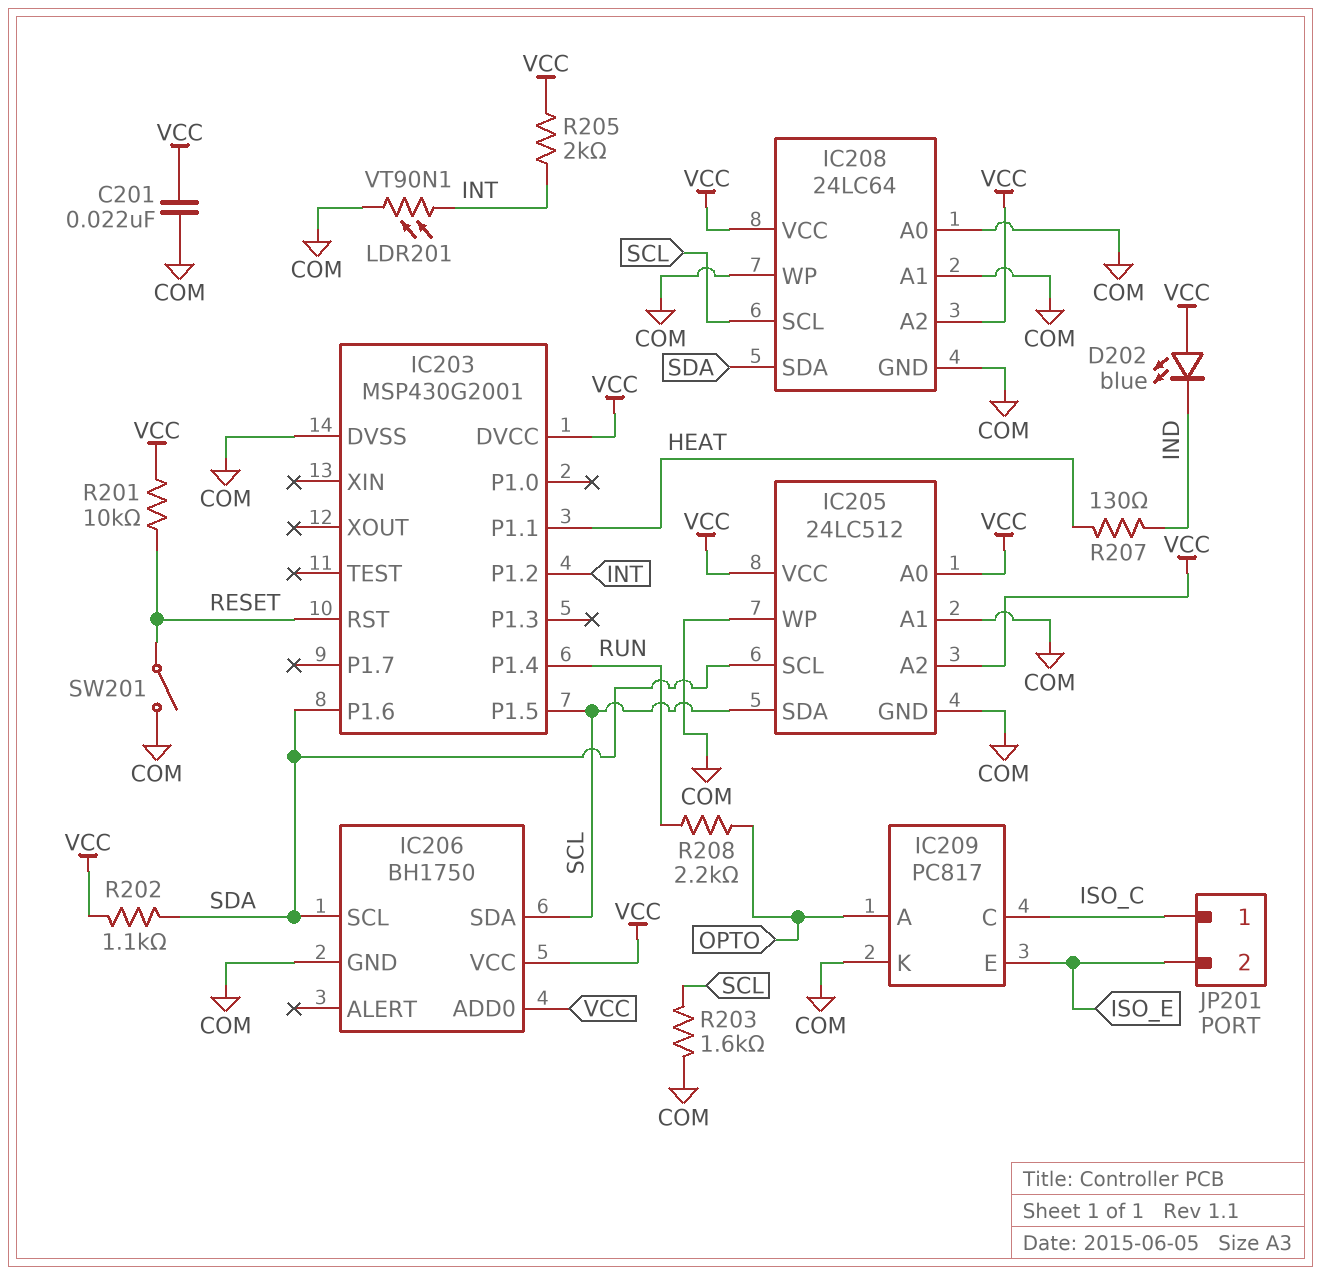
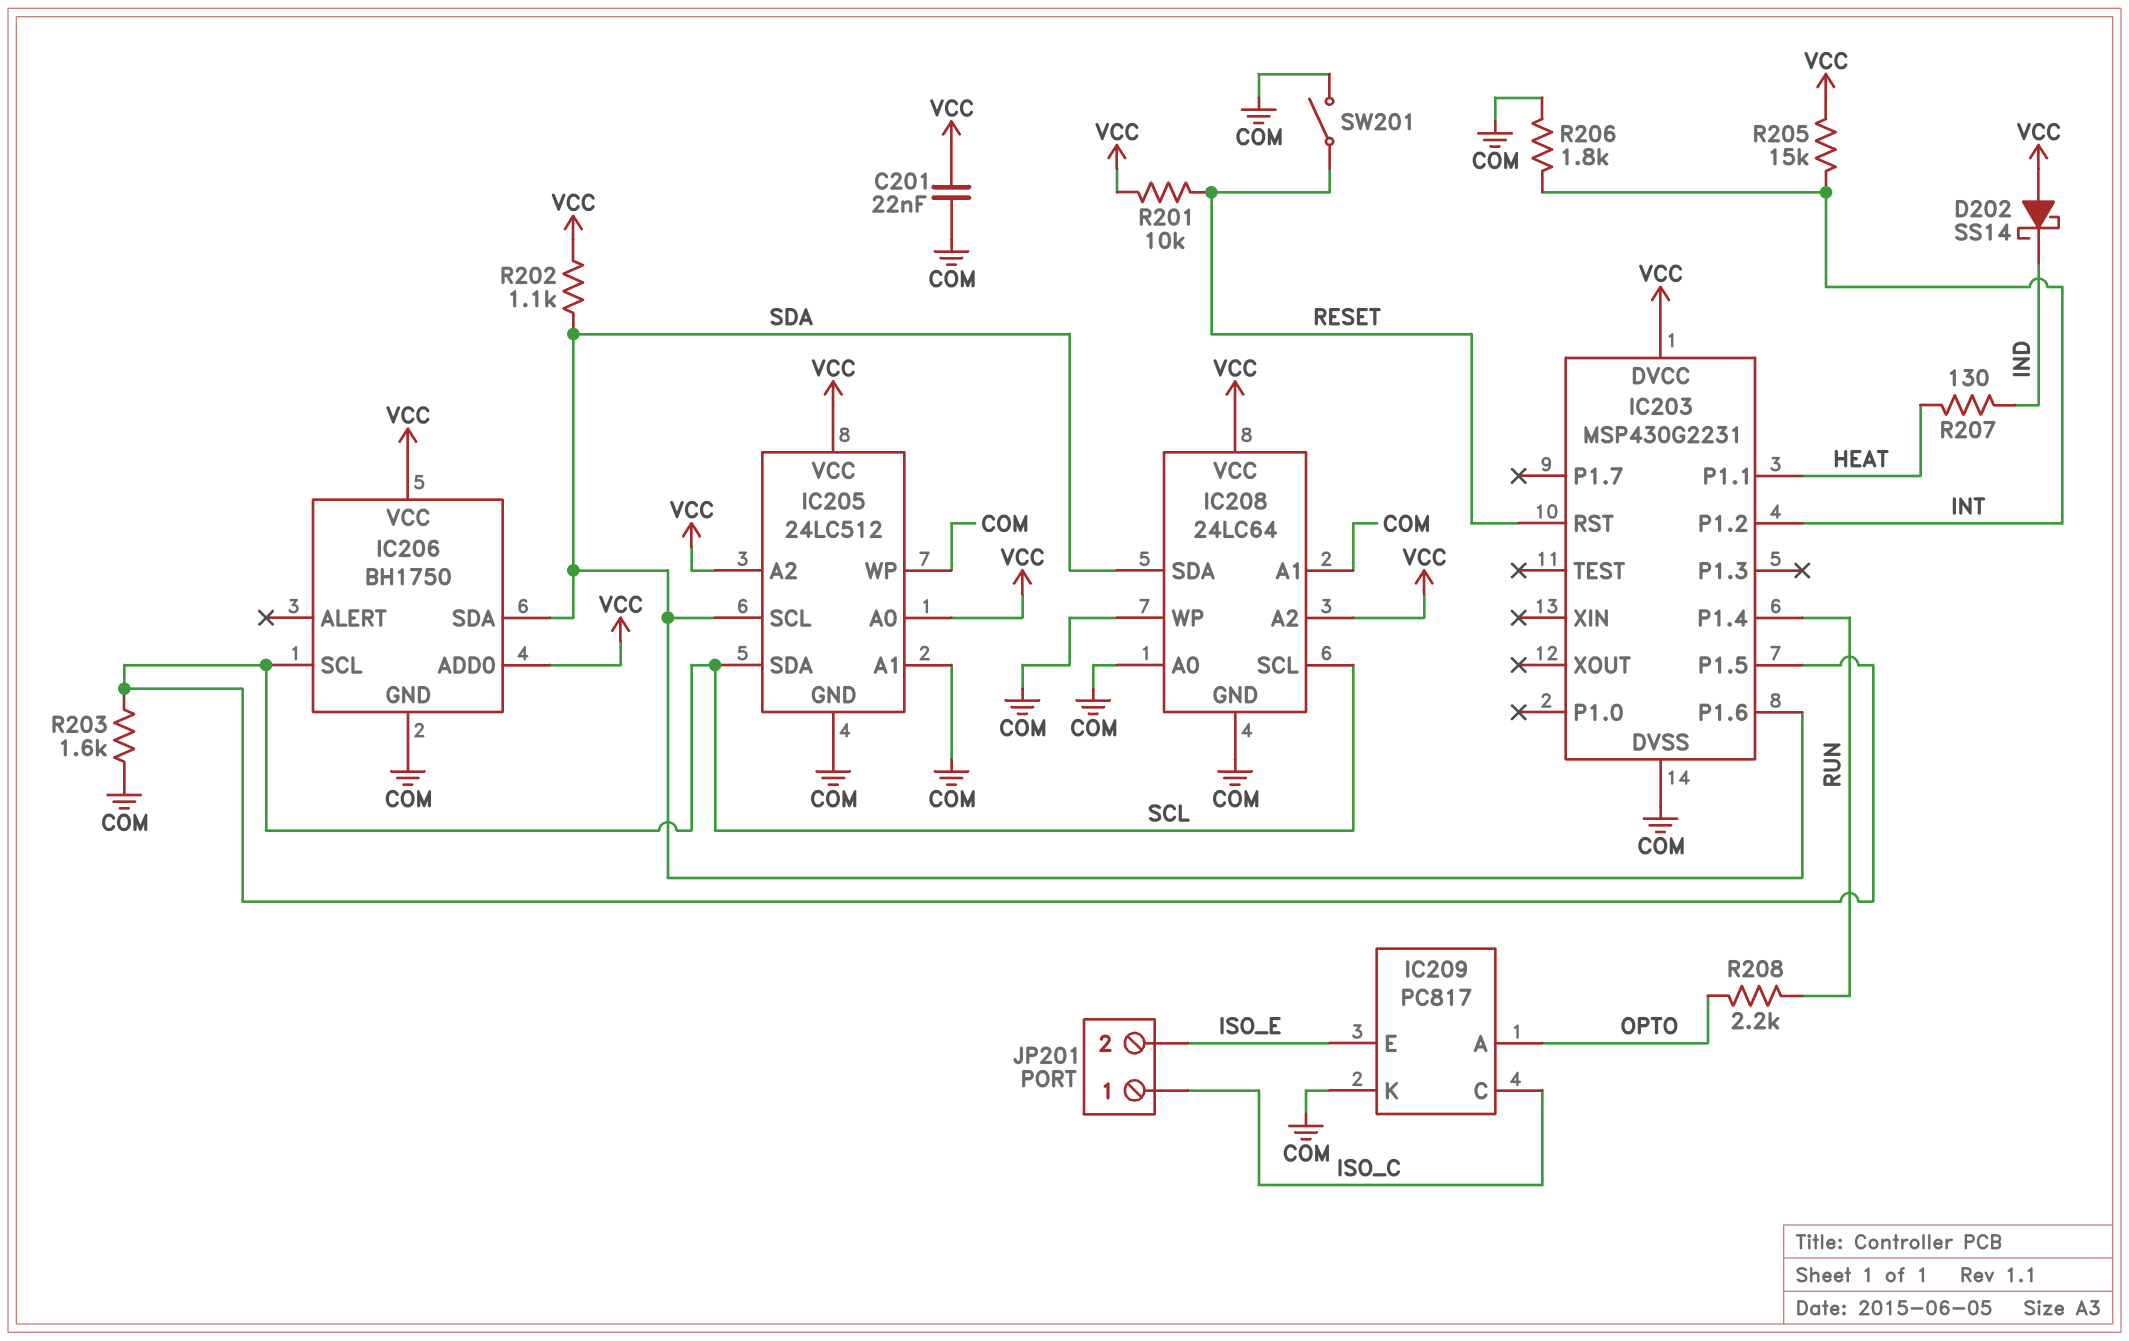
D202: LED blue (A VCC, K IND) -> schottky SS14 (A VCC, K IND)
IC203: MSP430G2001 -> MSP430G2231
IC206 pin SCL: SDA -> SCL
IC206 pin SDA: SCL -> SDA
LDR201: VT90N1 (COM, INT) -> none
R205: 2k (INT, VCC) -> 15k (INT, VCC)
R206: none -> 1.8k (COM, INT)

